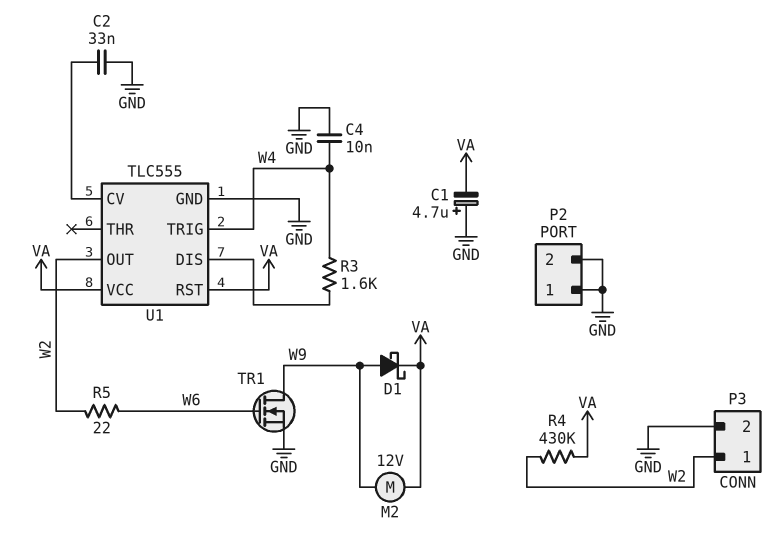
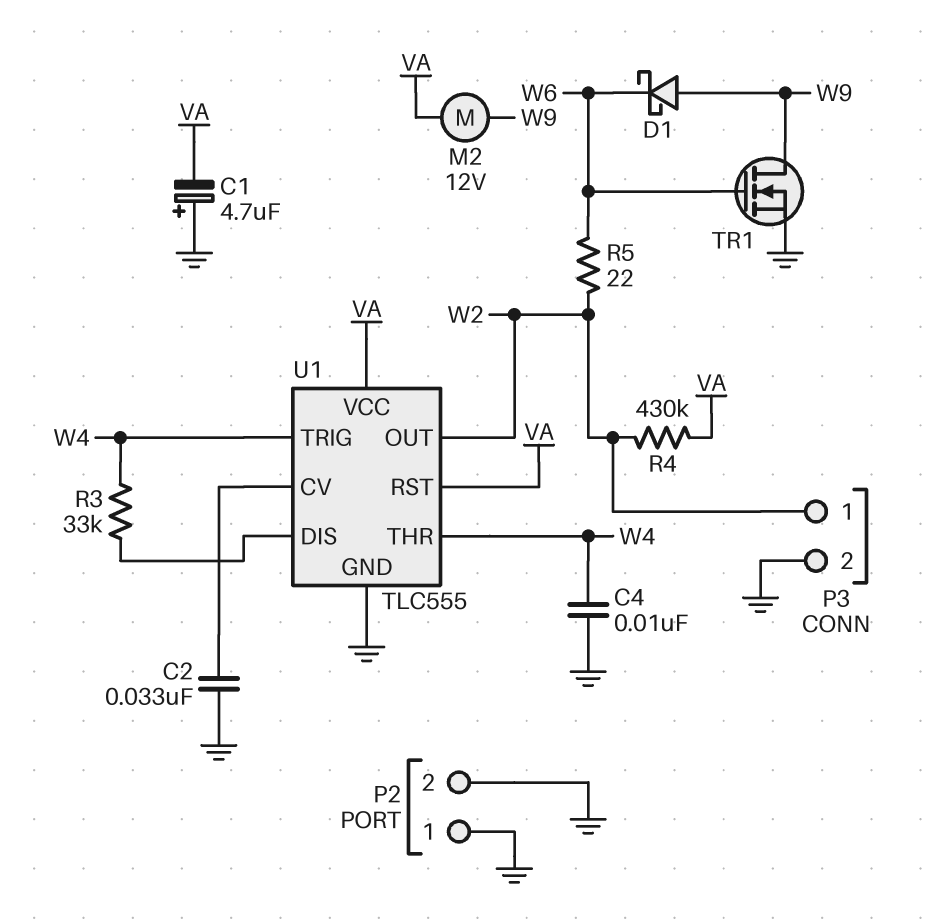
D1: schottky (A W9, K VA) -> schottky (A W9, K W6)
R3: 1.6k (U1/DIS, W4) -> 33k (U1/DIS, W4)
U1 pin THR: none -> W4

